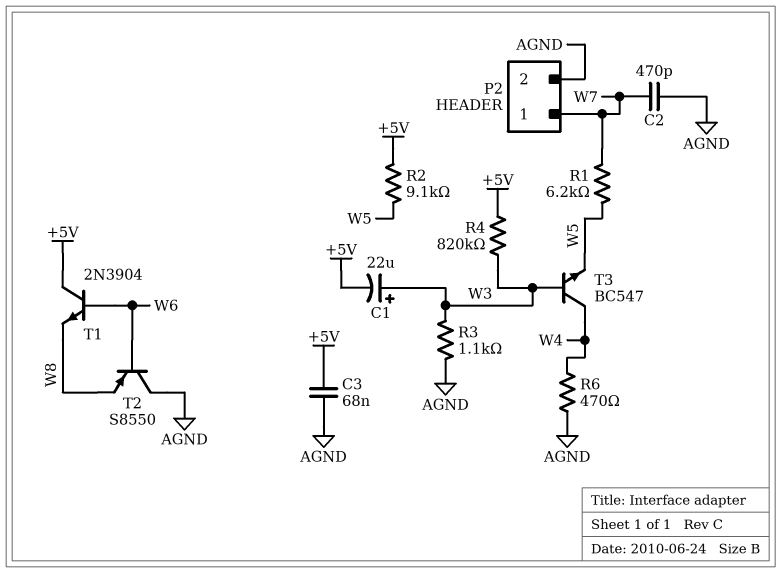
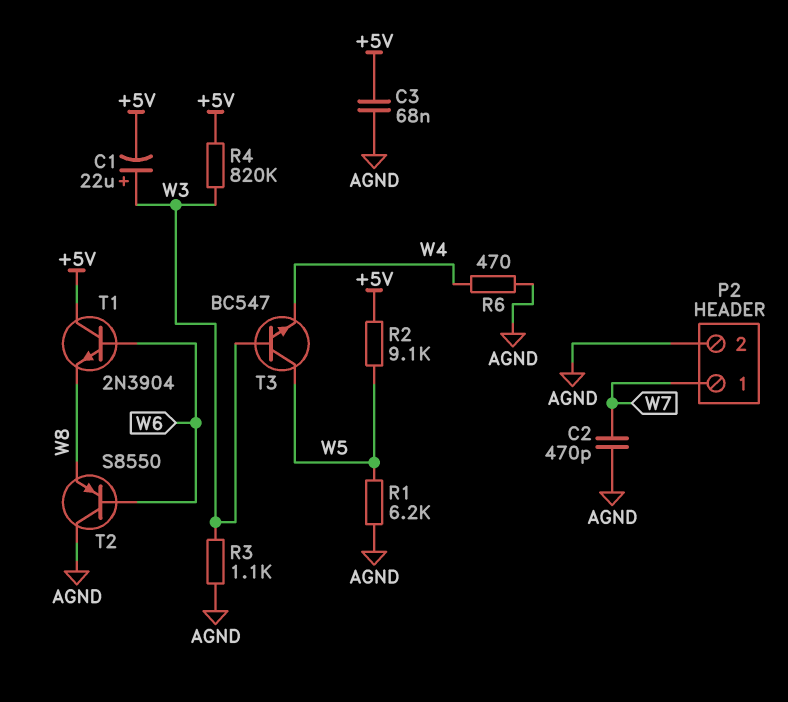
R1: 6.2k (W5, W7) -> 6.2k (AGND, W5)
T3: NPN BC547 (B W3, C W4, E W5) -> NPN BC547 (B W3, C W5, E W4)

